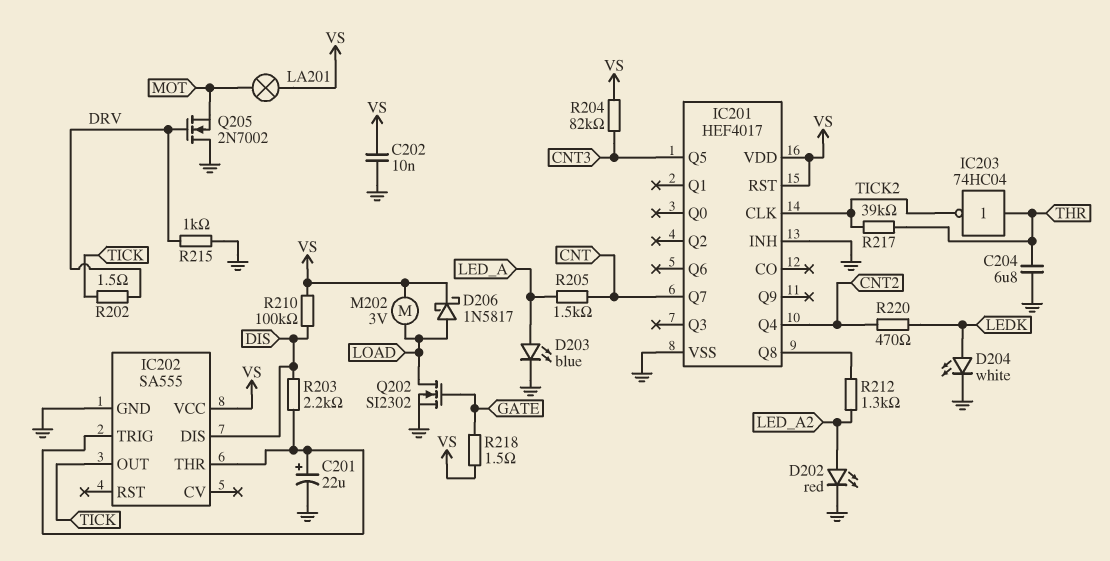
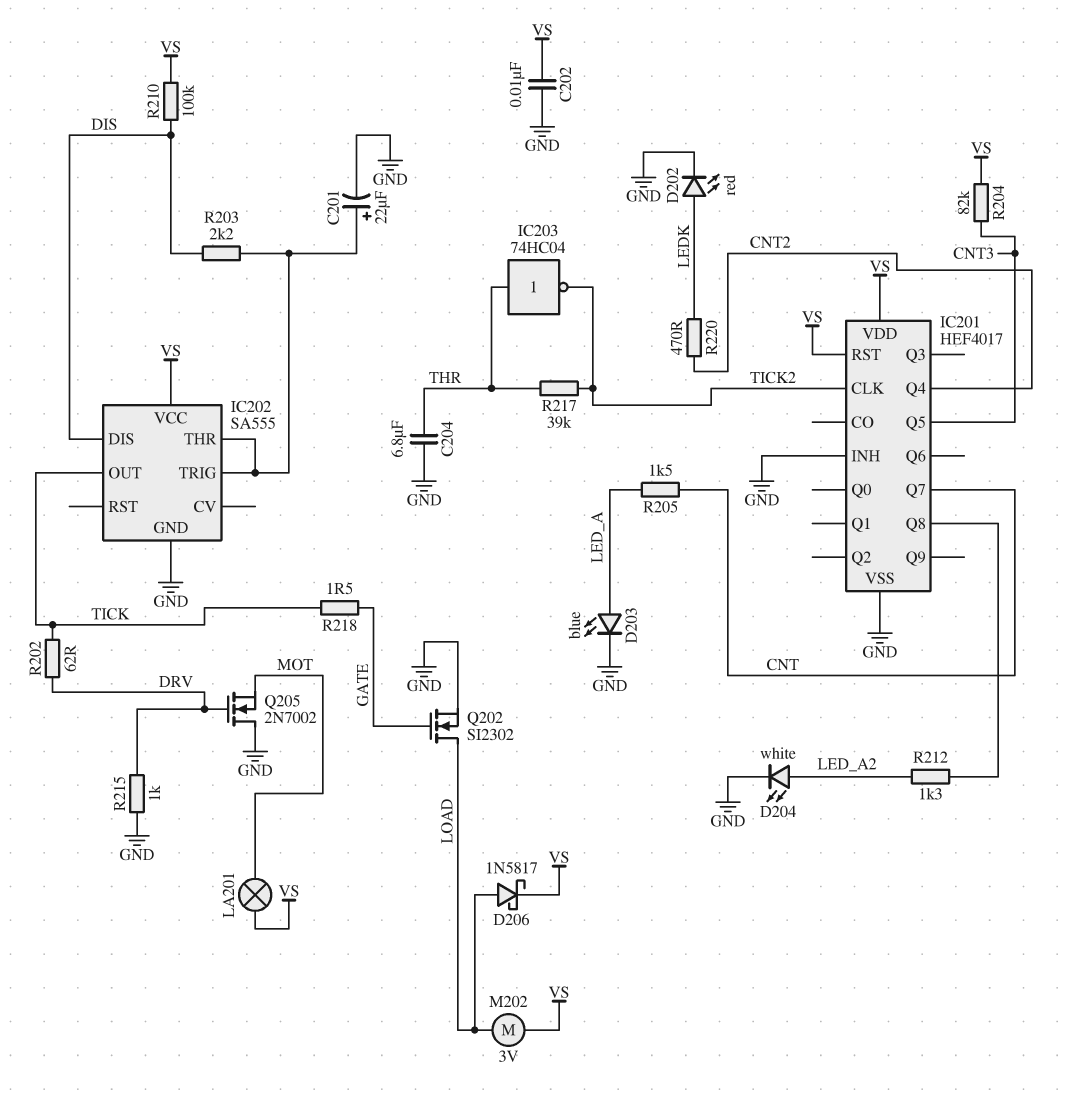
D202: LED red (A LED_A2, K GND) -> LED red (A LEDK, K GND)
D204: LED white (A LEDK, K GND) -> LED white (A LED_A2, K GND)
R202: 1.5 (DRV, TICK) -> 62 (DRV, TICK)
R218: 1.5 (GATE, VS) -> 1.5 (GATE, TICK)

